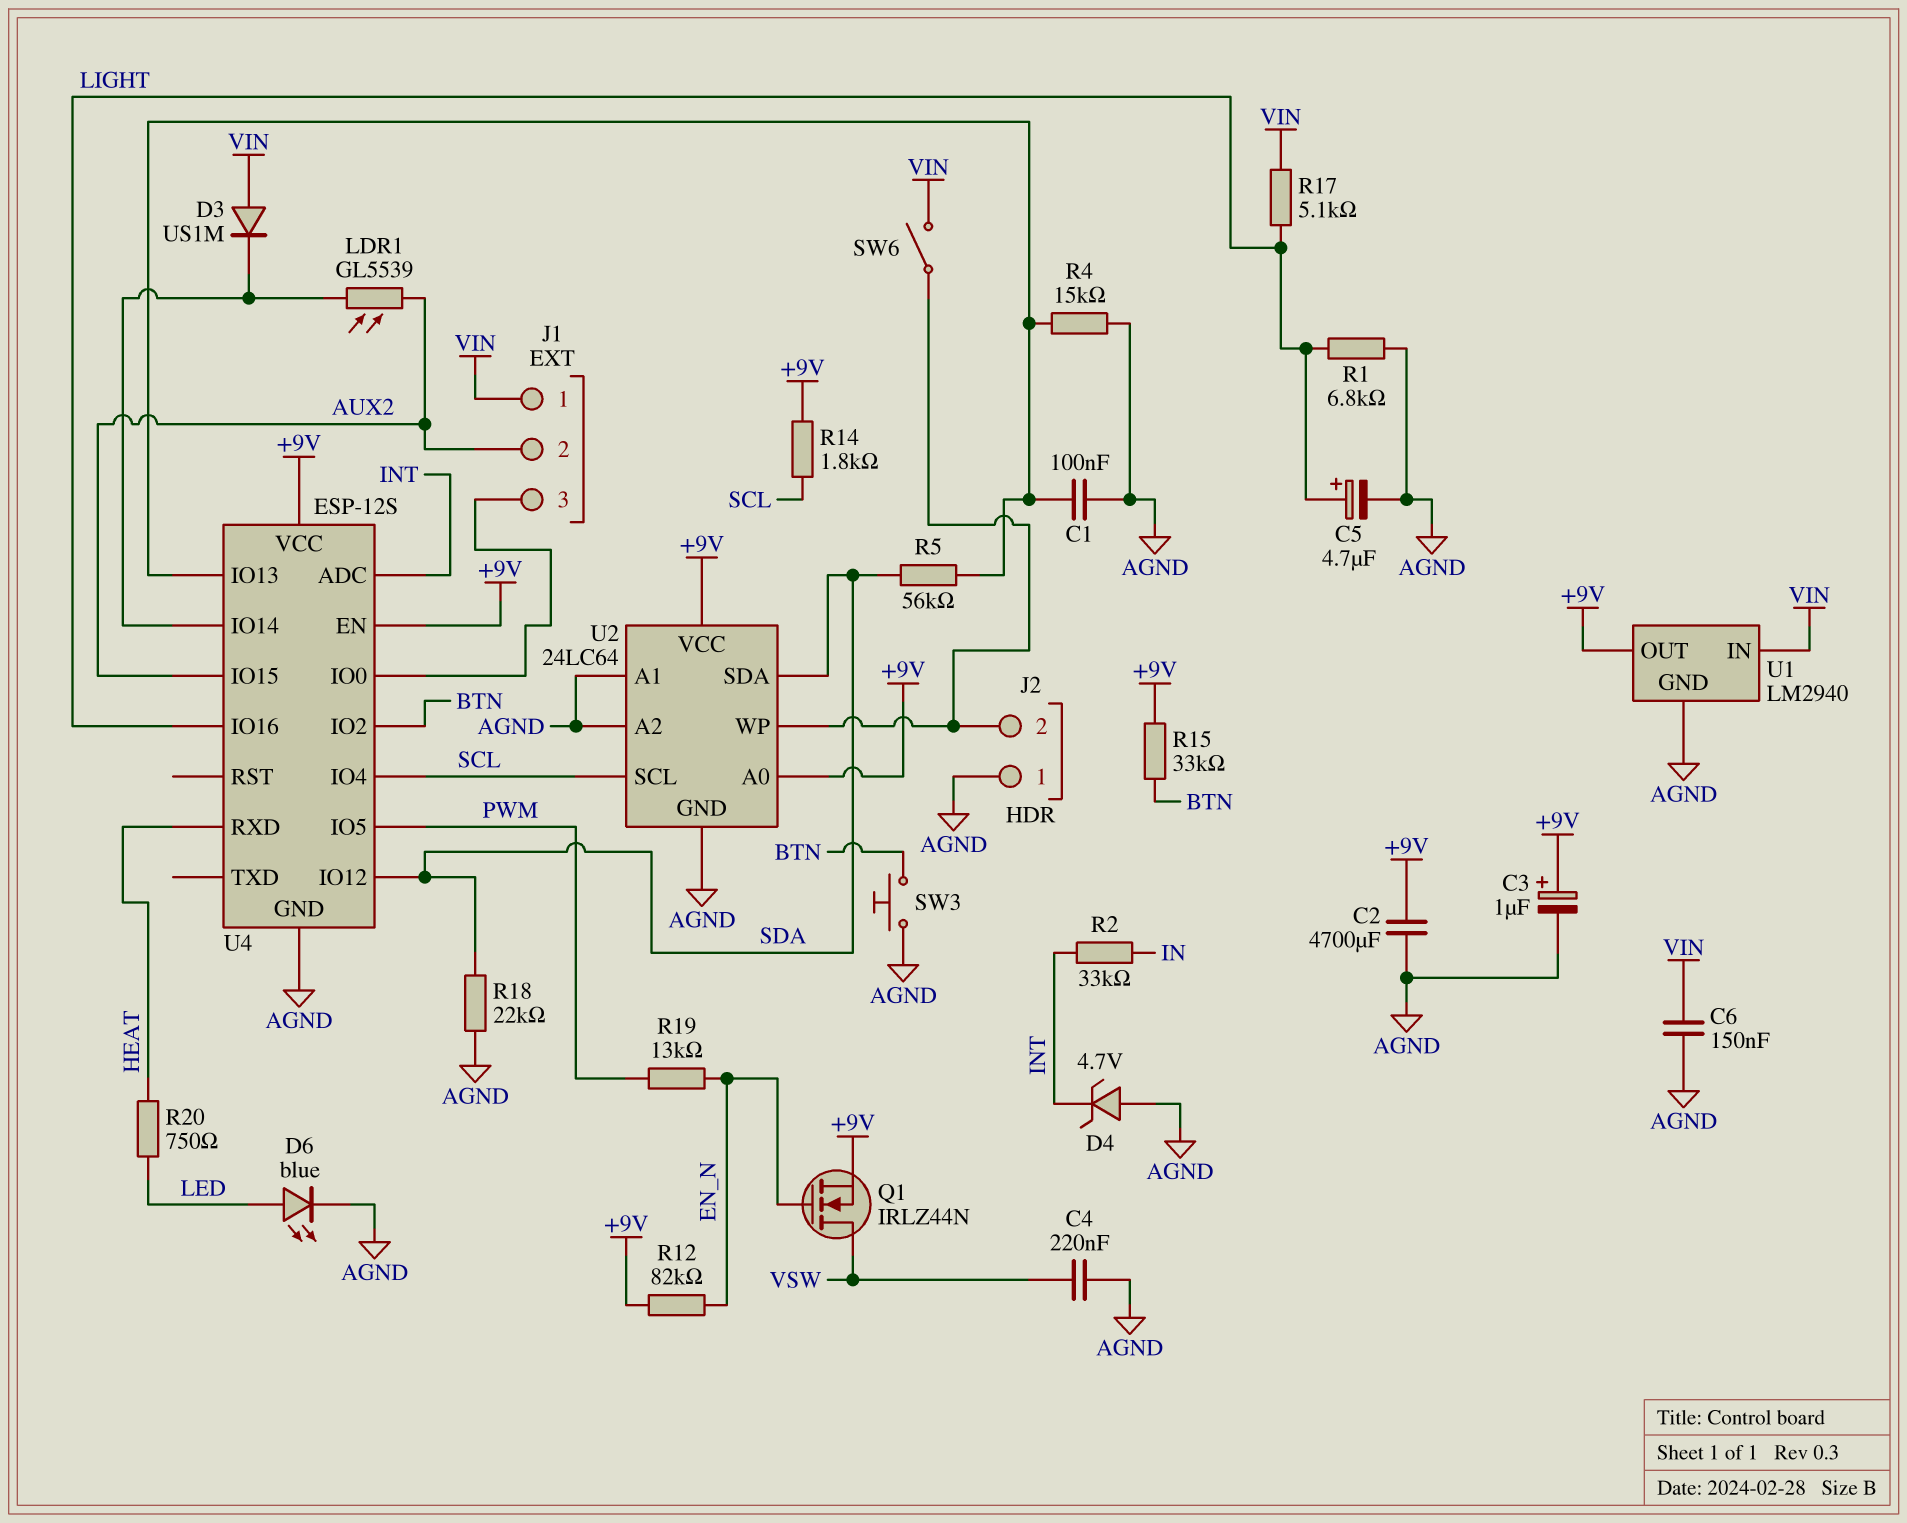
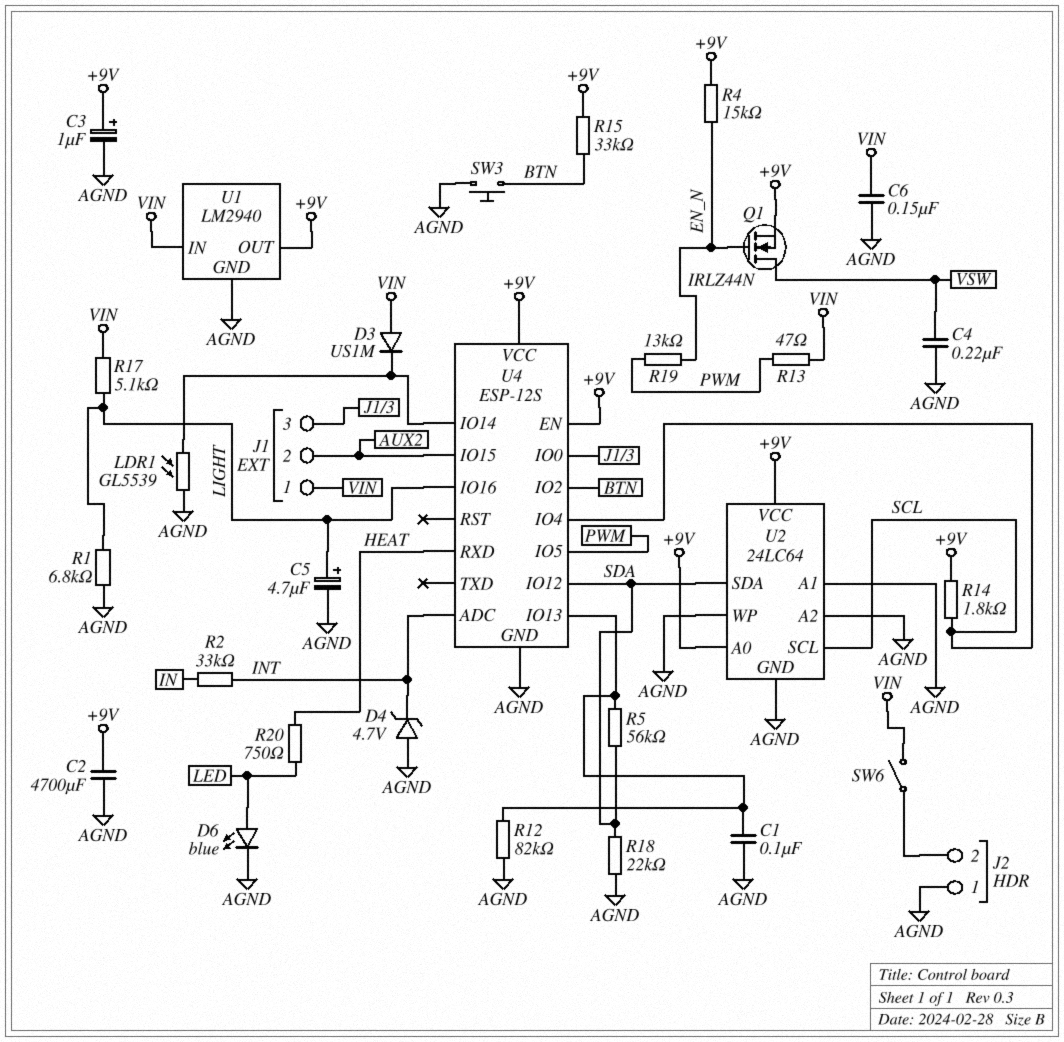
LDR1: GL5539 (AUX2, U4/IO14) -> GL5539 (AGND, U4/IO14)
R4: 15k (AGND, U4/IO13) -> 15k (+9V, EN_N)
R12: 82k (+9V, EN_N) -> 82k (AGND, U4/IO13)
R13: none -> 47 (PWM, VIN)
U2 pin WP: J2/2 -> AGND

